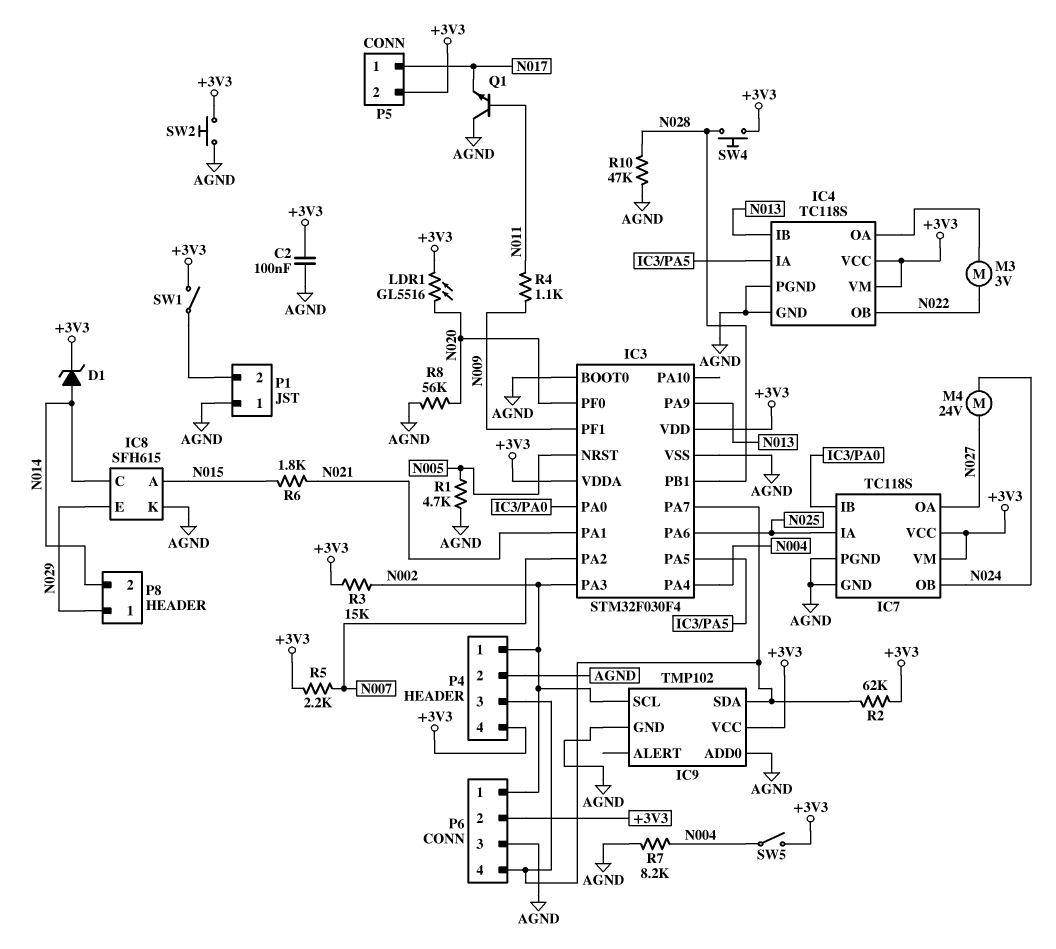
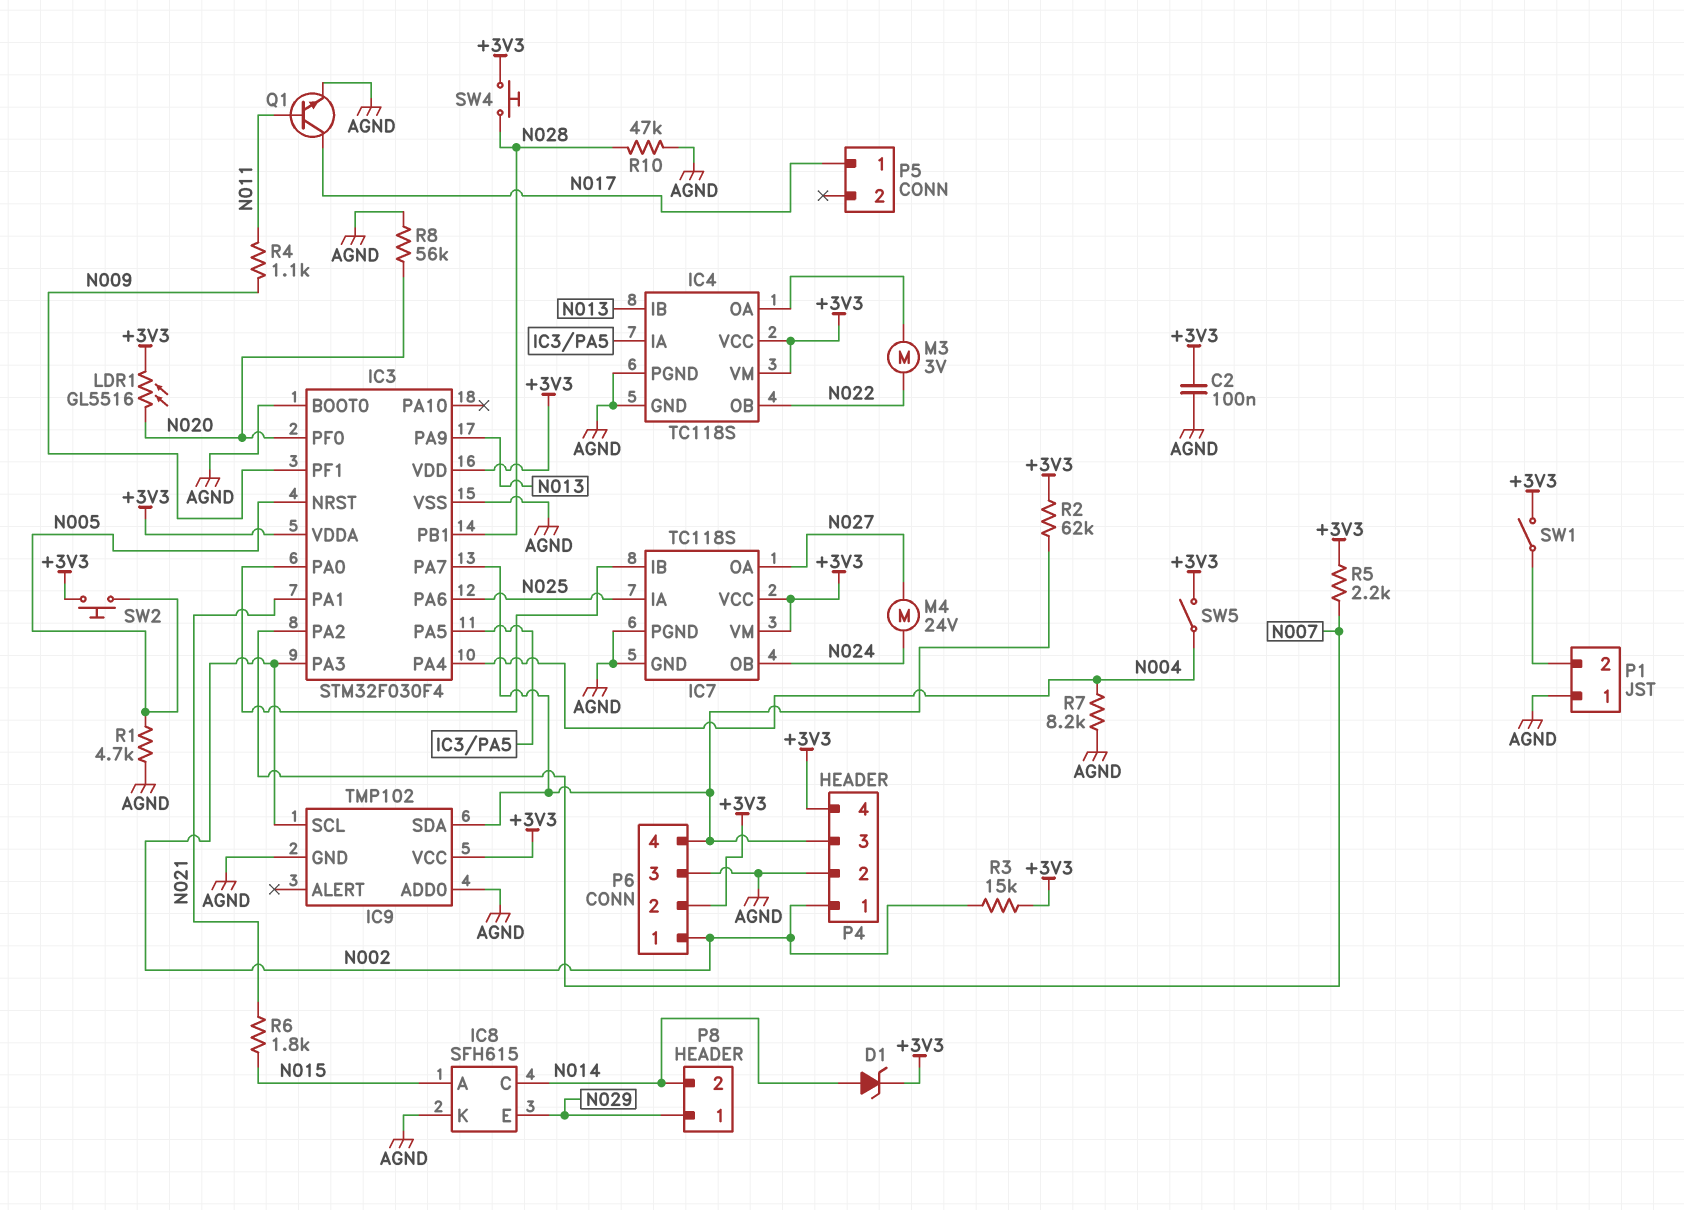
P5 pin 2: +3V3 -> none
Q1: NPN (B N011, C AGND, E N017) -> NPN (B N011, C N017, E AGND)
SW2: button (+3V3, AGND) -> button (+3V3, N005)

